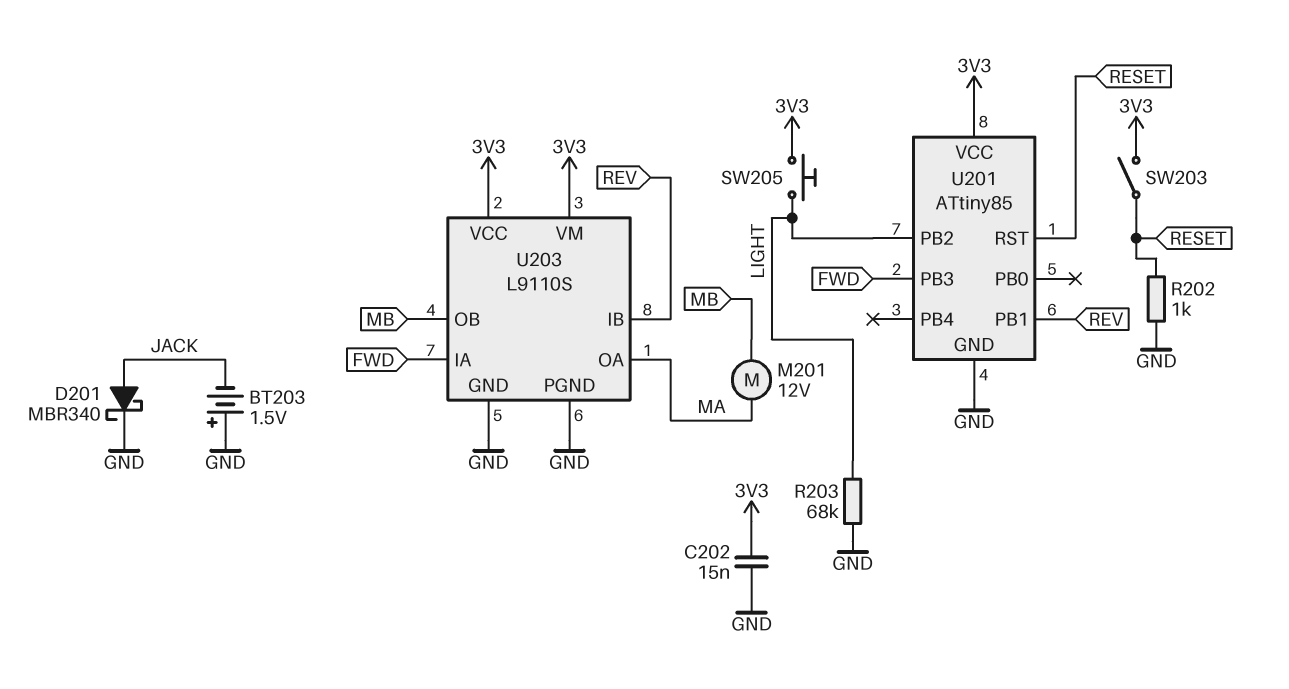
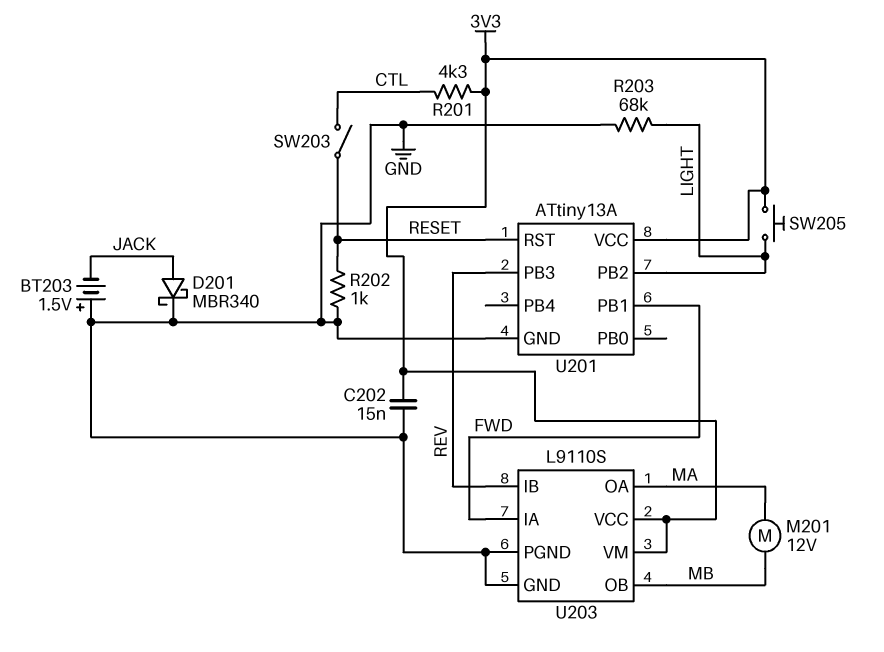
R201: none -> 4.3k (3V3, CTL)
SW203: switch (3V3, RESET) -> switch (CTL, RESET)
U201: ATtiny85 -> ATtiny13A
U201 pin PB1: REV -> FWD
U201 pin PB3: FWD -> REV

